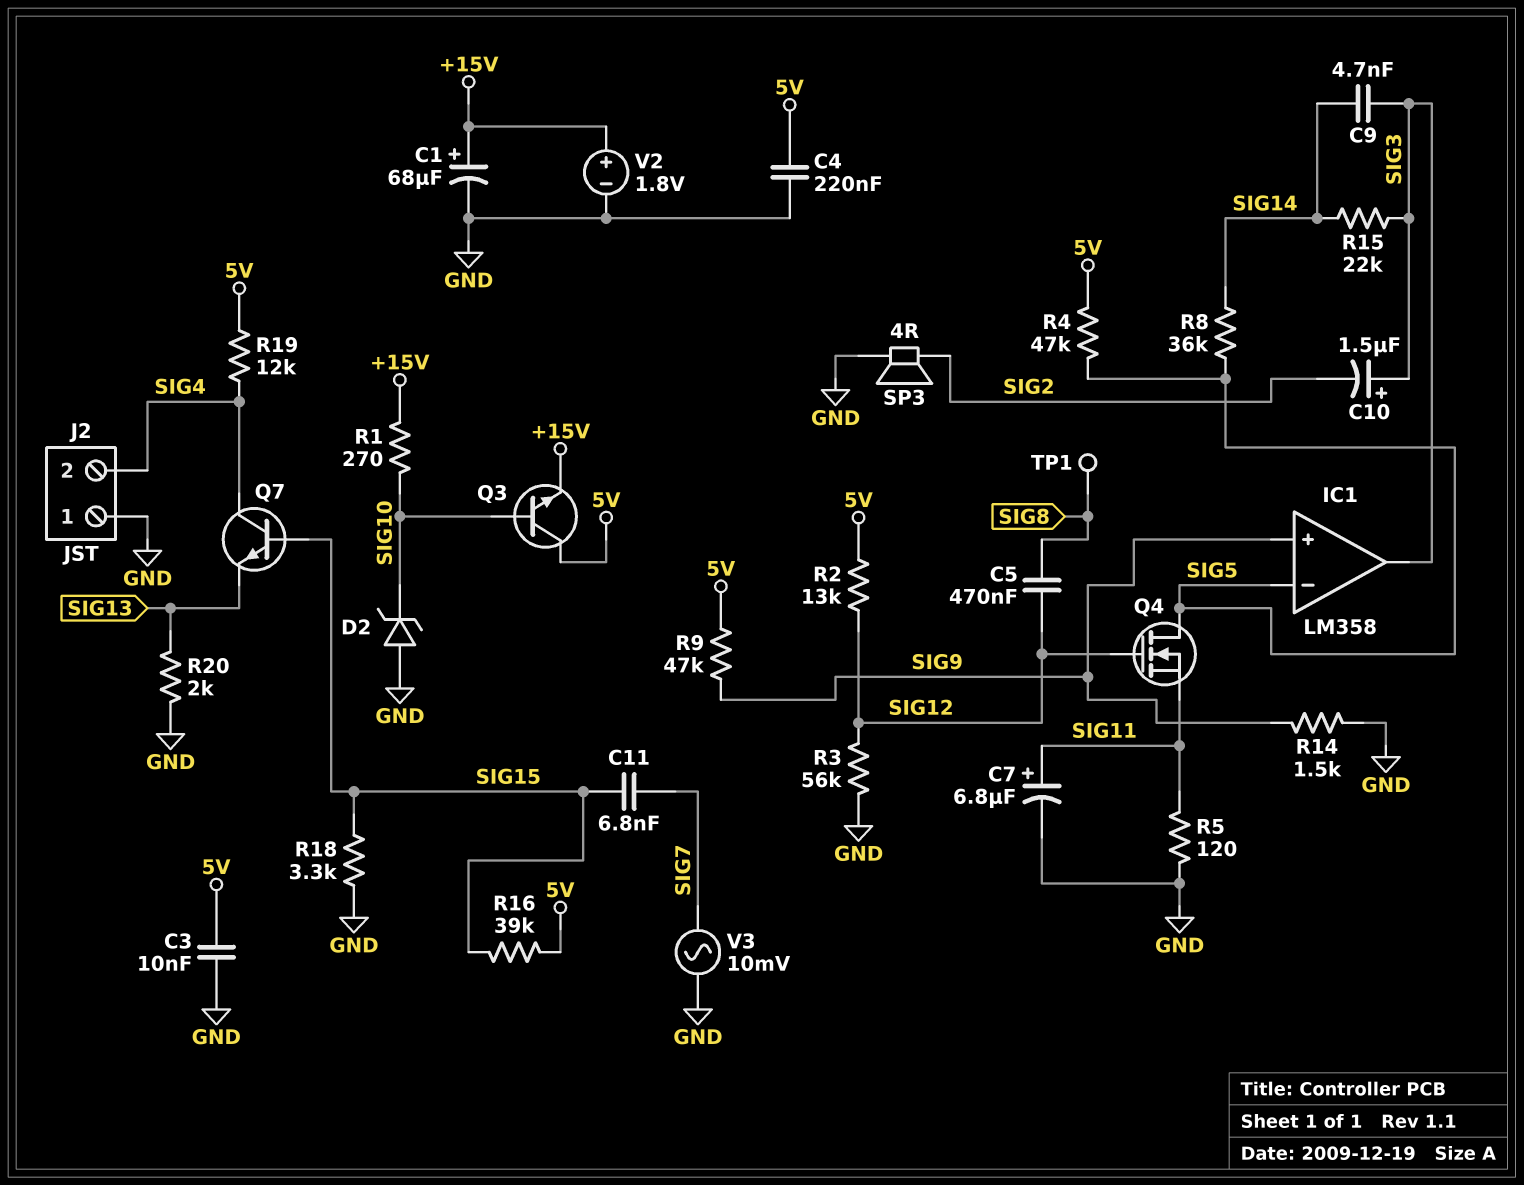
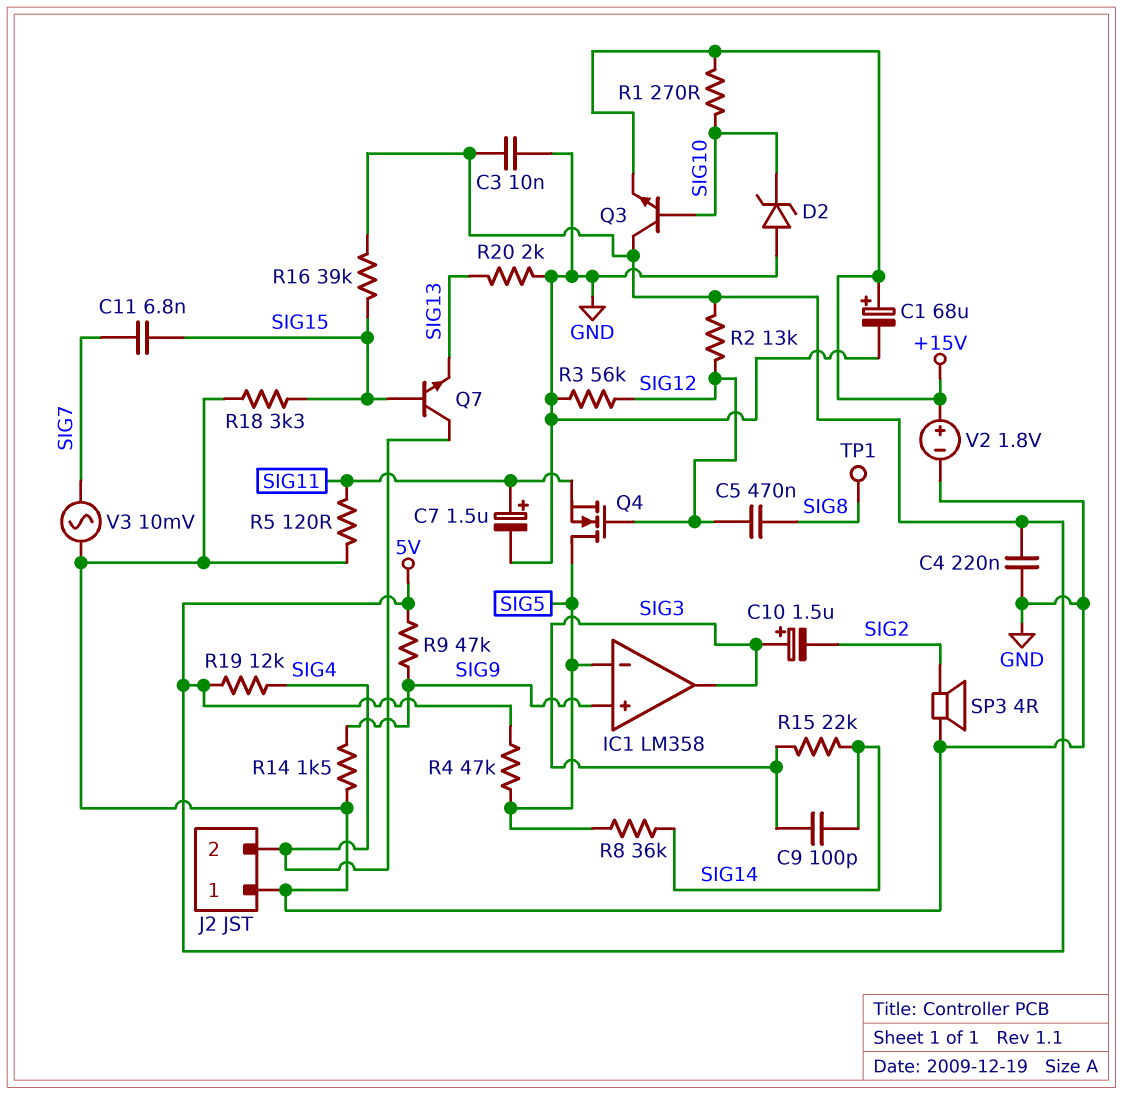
C7: 6.8uF (plus SIG11, minus GND) -> 1.5uF (plus SIG11, minus GND)
C9: 4.7nF (SIG3, SIG14) -> 100pF (SIG3, SIG14)

